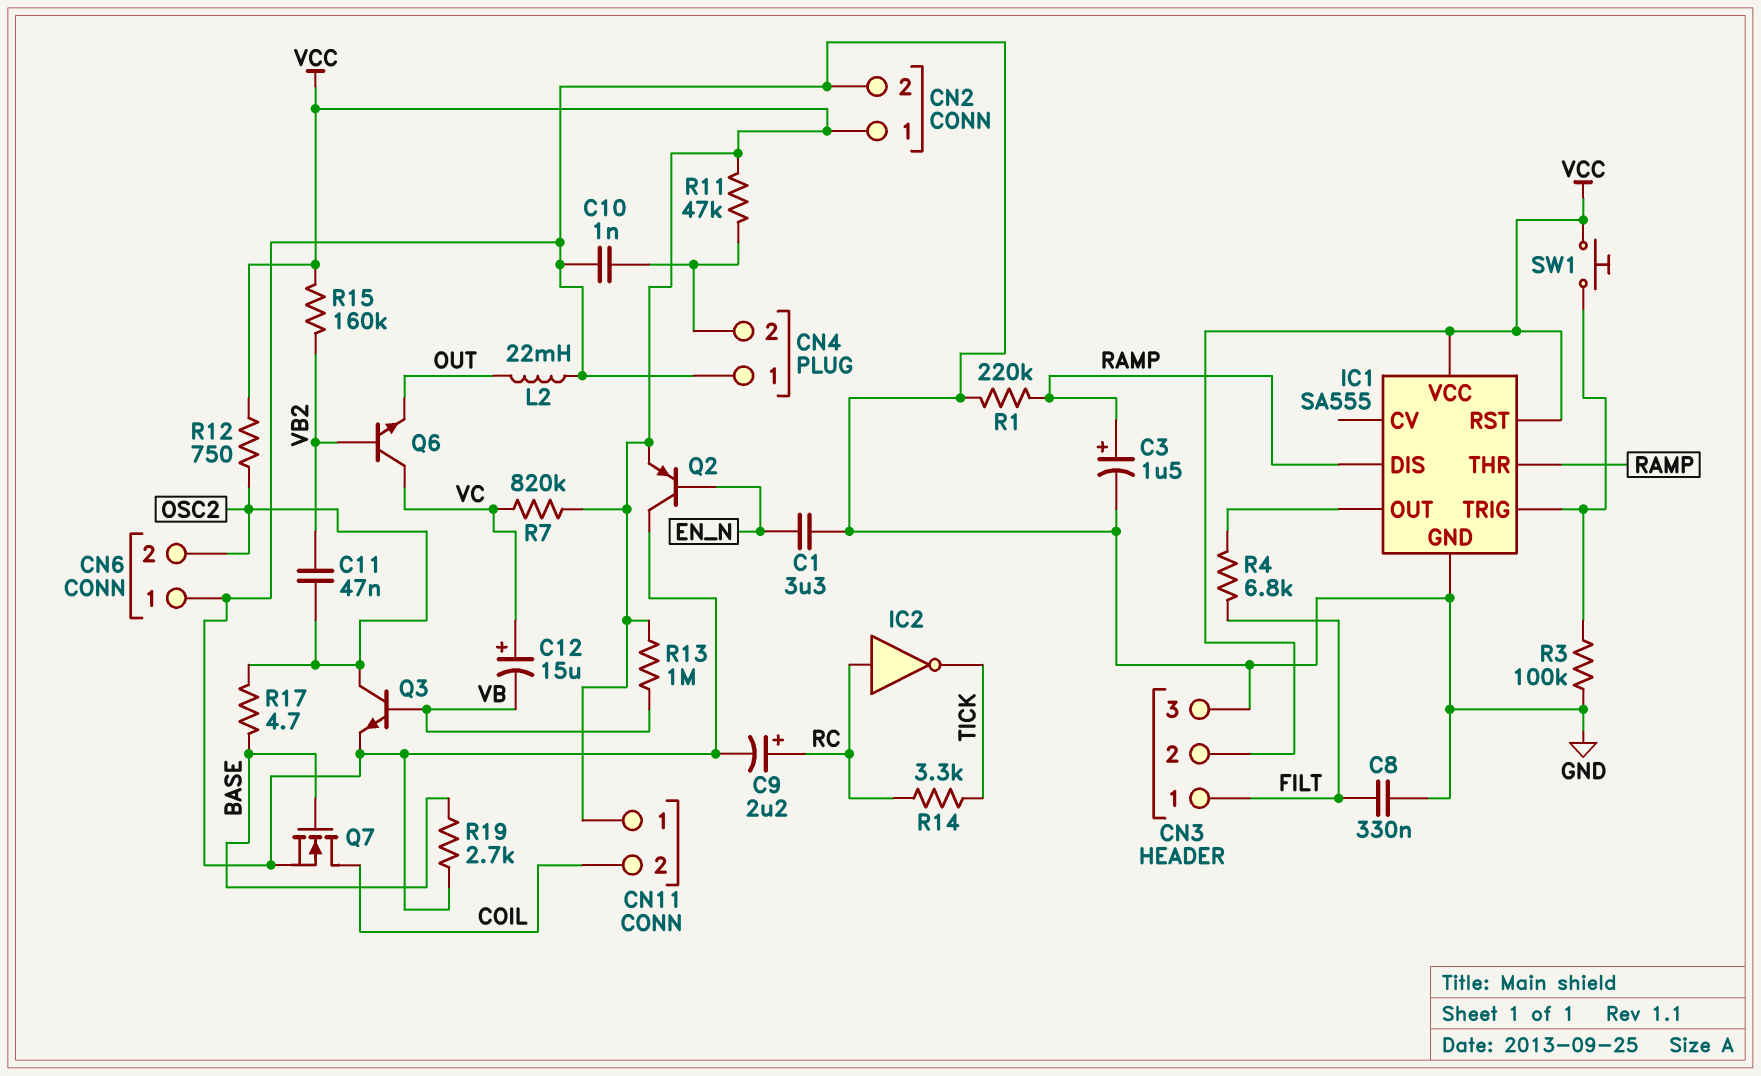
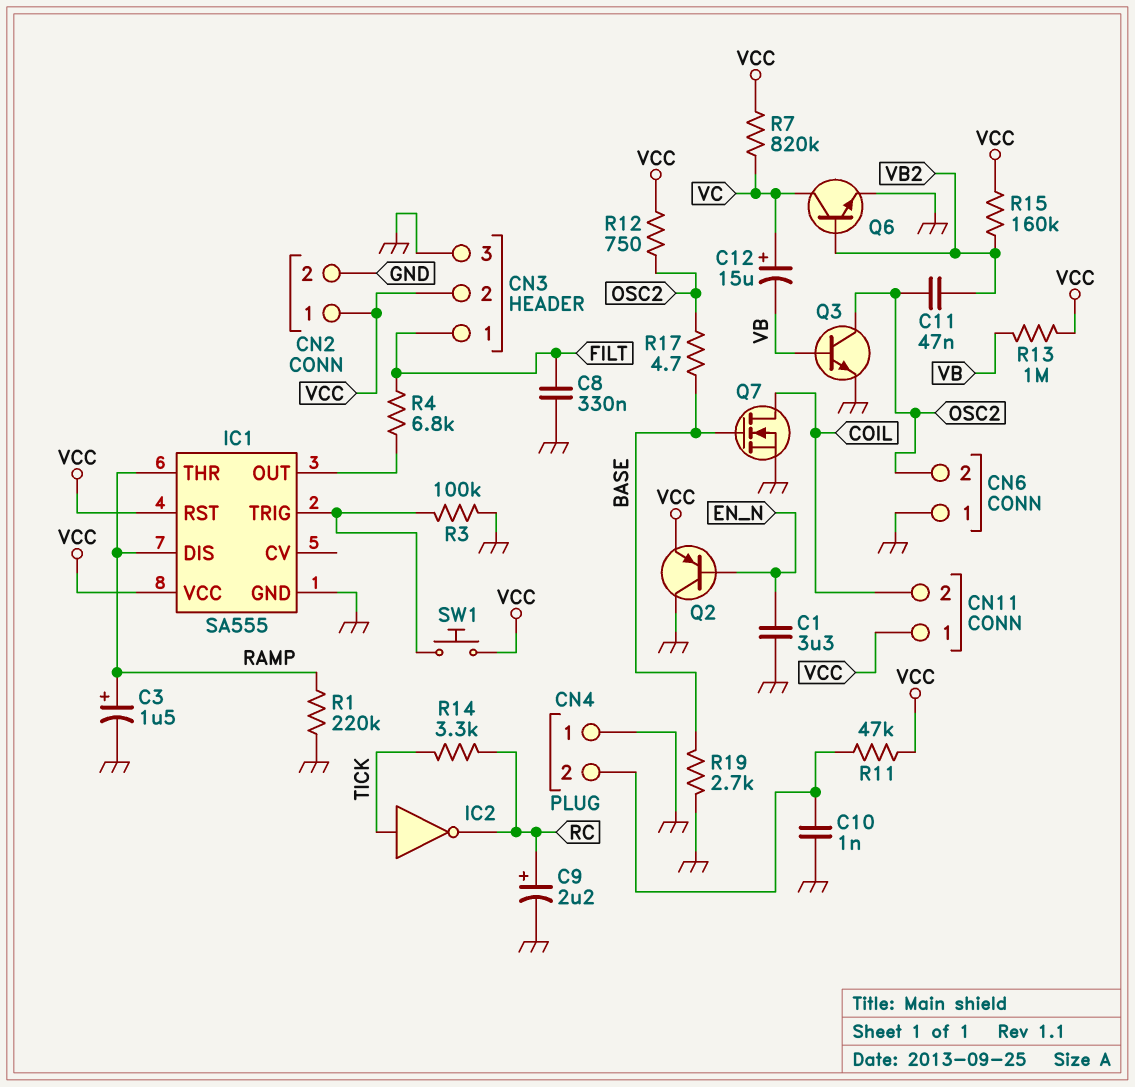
IC2: NOT (in RC, out TICK) -> NOT (in TICK, out RC)
L2: 22mH (GND, OUT) -> none
Q6: NPN (B VB2, C VC, E OUT) -> NPN (B VB2, C VC, E GND)

